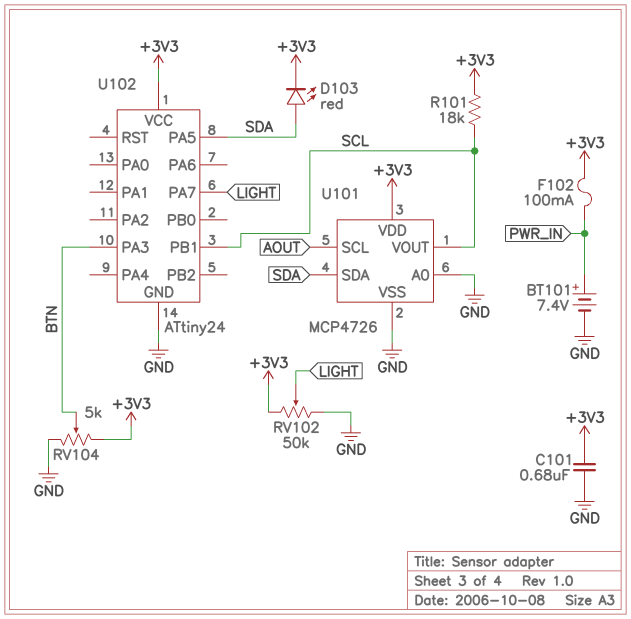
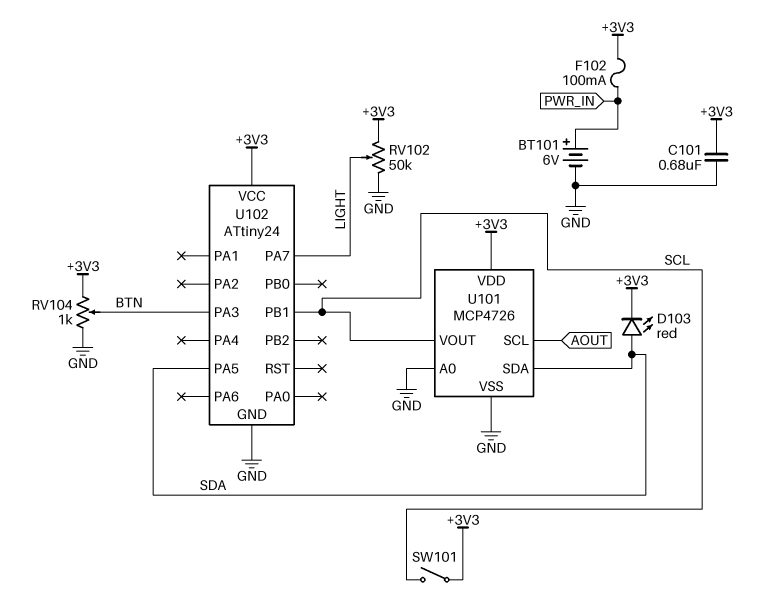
BT101: 7.4V (plus PWR_IN, minus GND) -> 6V (plus PWR_IN, minus GND)
R101: 18k (+3V3, SCL) -> none
RV104: 5k (+3V3, GND, wiper BTN) -> 1k (+3V3, GND, wiper BTN)
SW101: none -> switch (+3V3, SCL)

